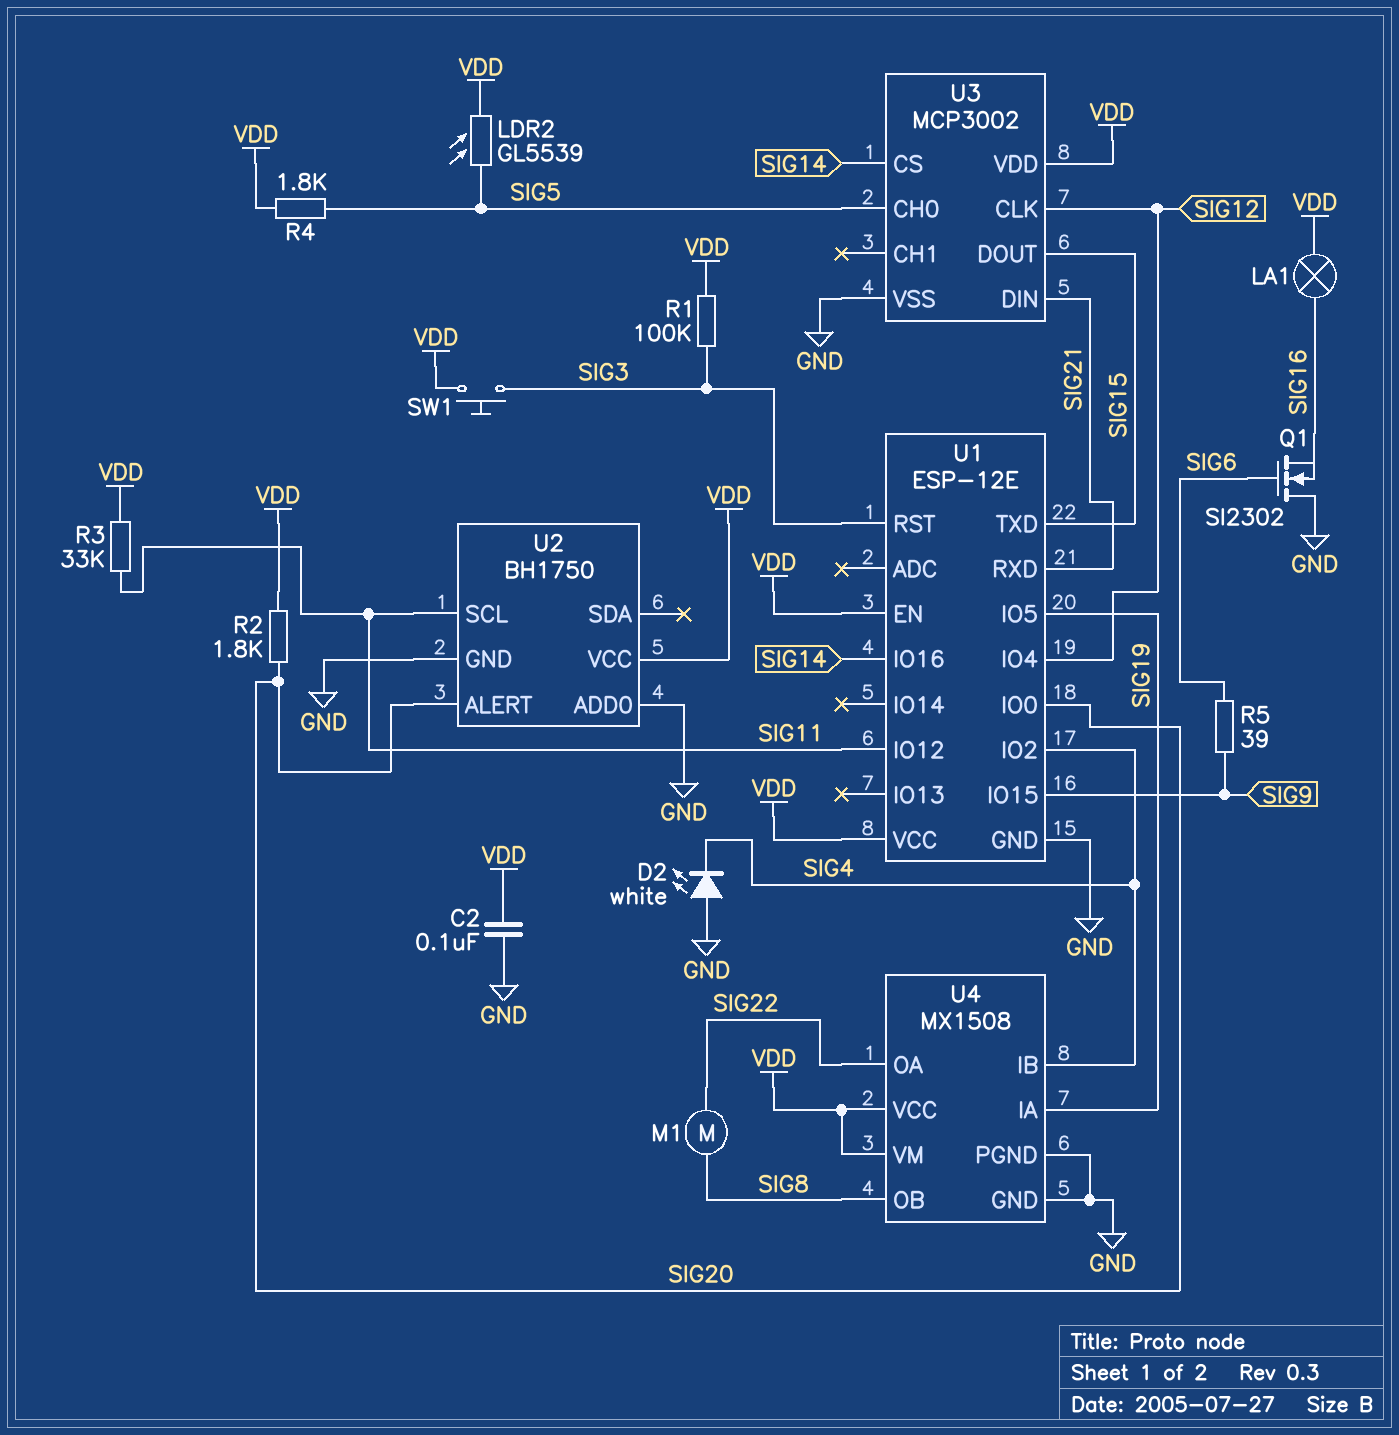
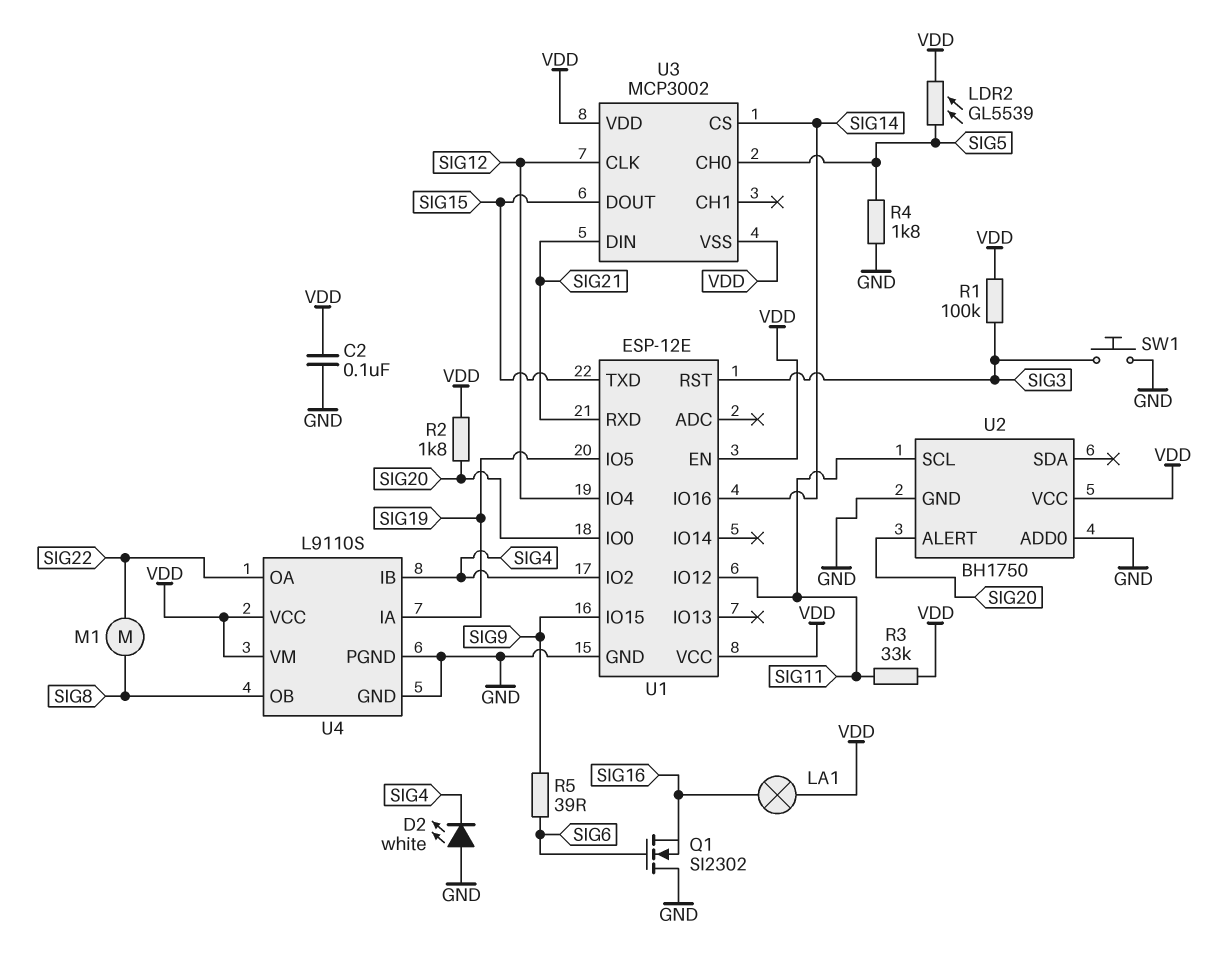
R4: 1.8k (SIG5, VDD) -> 1.8k (GND, SIG5)
SW1: button (SIG3, VDD) -> button (GND, SIG3)
U3 pin VSS: GND -> VDD
U4: MX1508 -> L9110S

